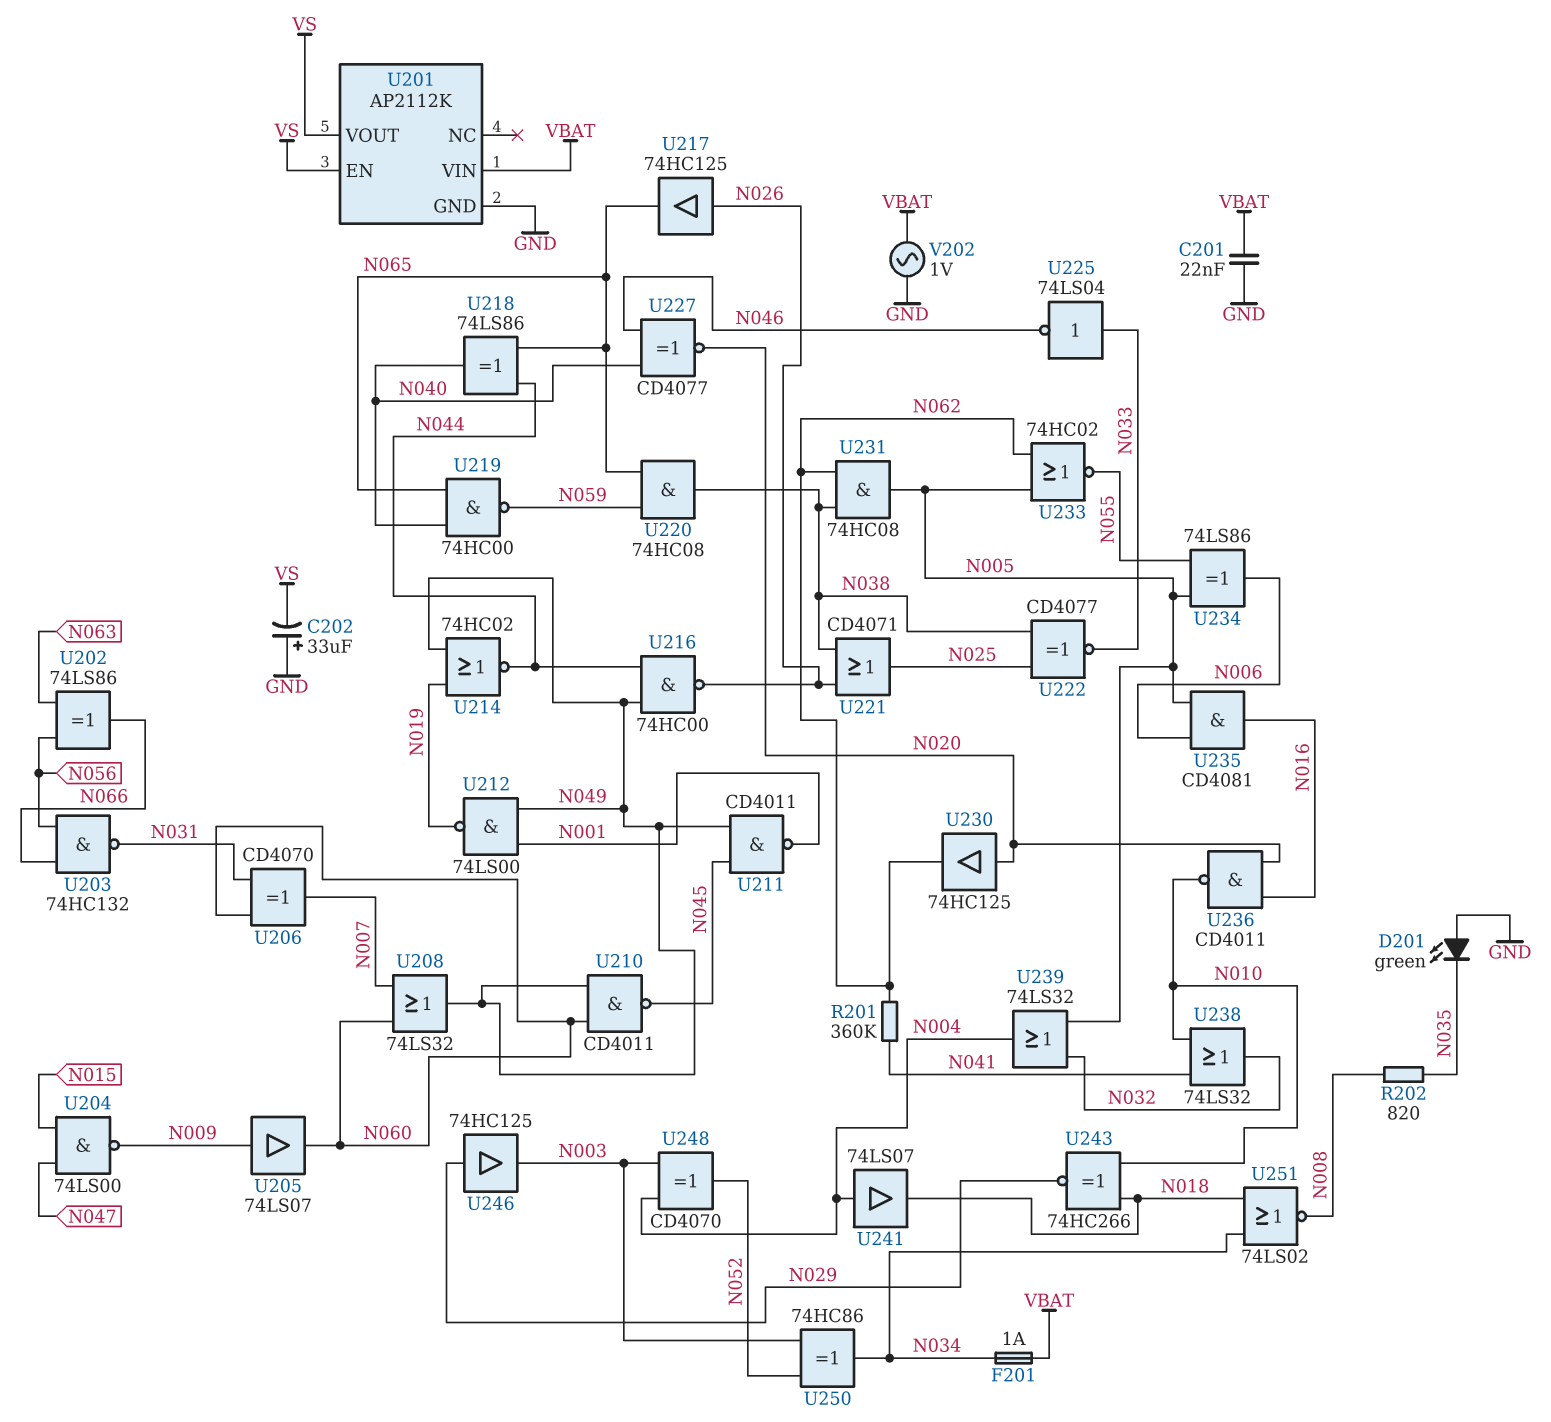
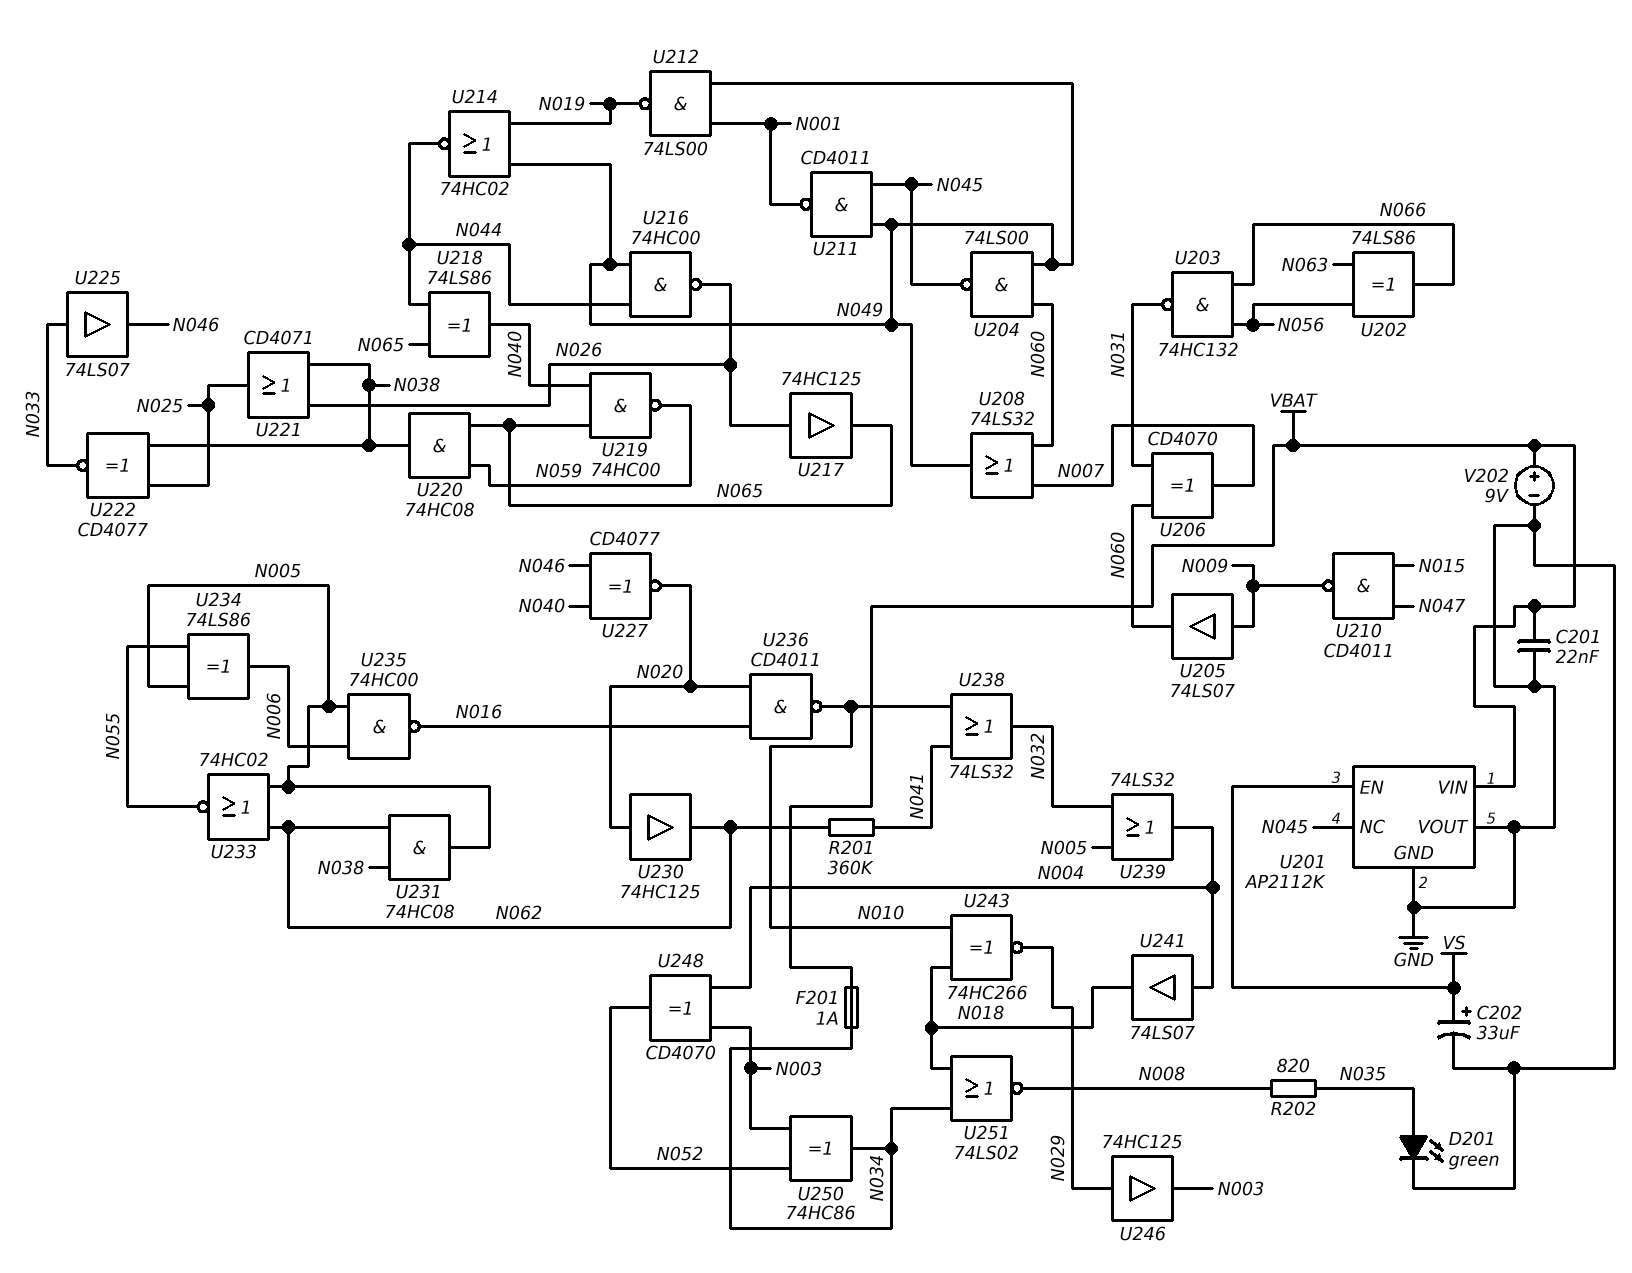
C202: 33uF (plus GND, minus VS) -> 33uF (plus VS, minus GND)
D201: LED green (A GND, K N035) -> LED green (A N035, K GND)
U201 pin NC: none -> N045
U201 pin VOUT: VS -> GND
U204: NAND 74LS00 (in N015, in N047, out N009) -> NAND 74LS00 (in N049, in N060, out N045)
U210: NAND CD4011 (in N049, in N060, out N045) -> NAND CD4011 (in N015, in N047, out N009)
U225: NOT 74LS04 (in N033, out N046) -> buffer 74LS07 (in N033, out N046)
U235: AND CD4081 (in N005, in N006, out N016) -> NAND 74HC00 (in N005, in N006, out N016)
V202: AC 1V (GND, VBAT) -> 9V (plus VBAT, minus GND)

